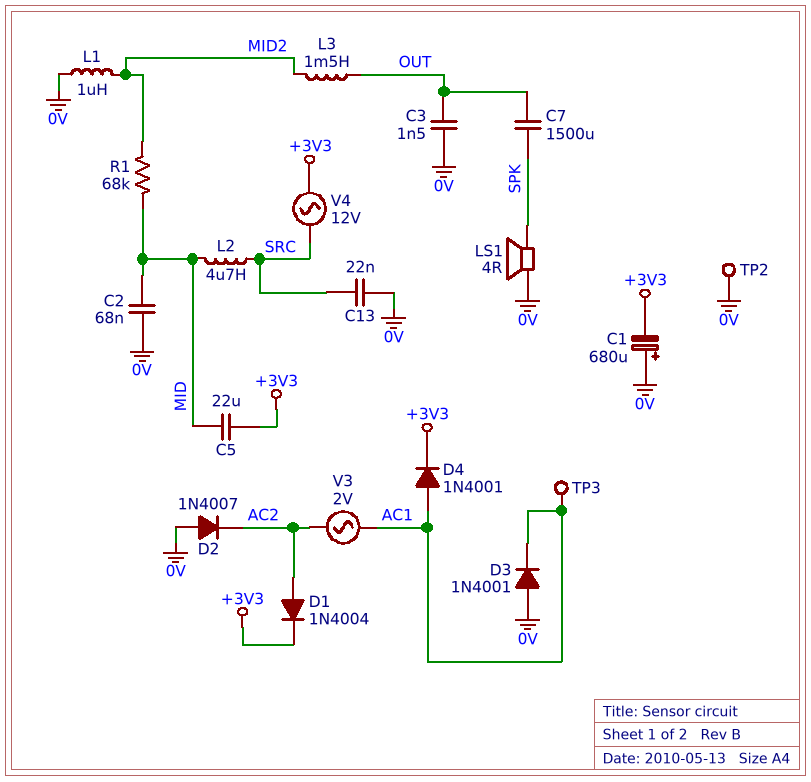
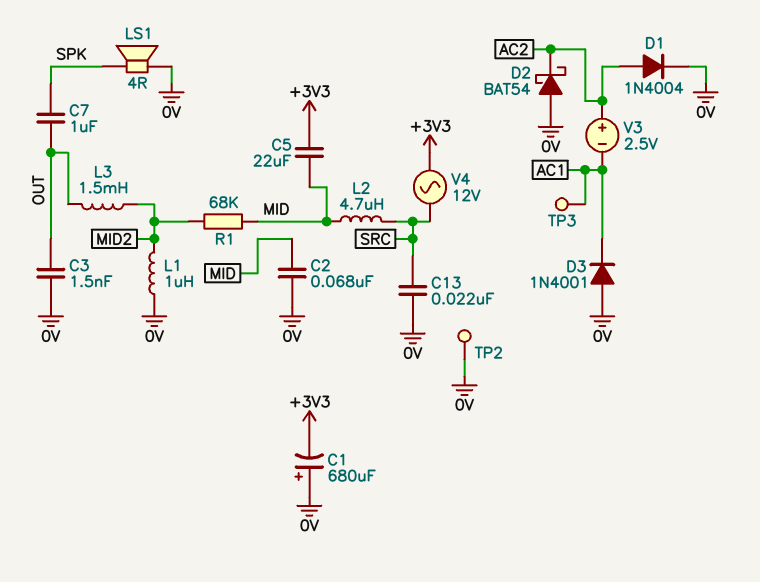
C7: 1500uF (OUT, SPK) -> 1uF (OUT, SPK)
D1: diode 1N4004 (A AC2, K +3V3) -> diode 1N4004 (A AC2, K 0V)
D2: diode 1N4007 (A 0V, K AC2) -> schottky BAT54 (A 0V, K AC2)
D4: diode 1N4001 (A AC1, K +3V3) -> none
V3: AC 2V (AC1, AC2) -> 2.5V (plus AC2, minus AC1)

